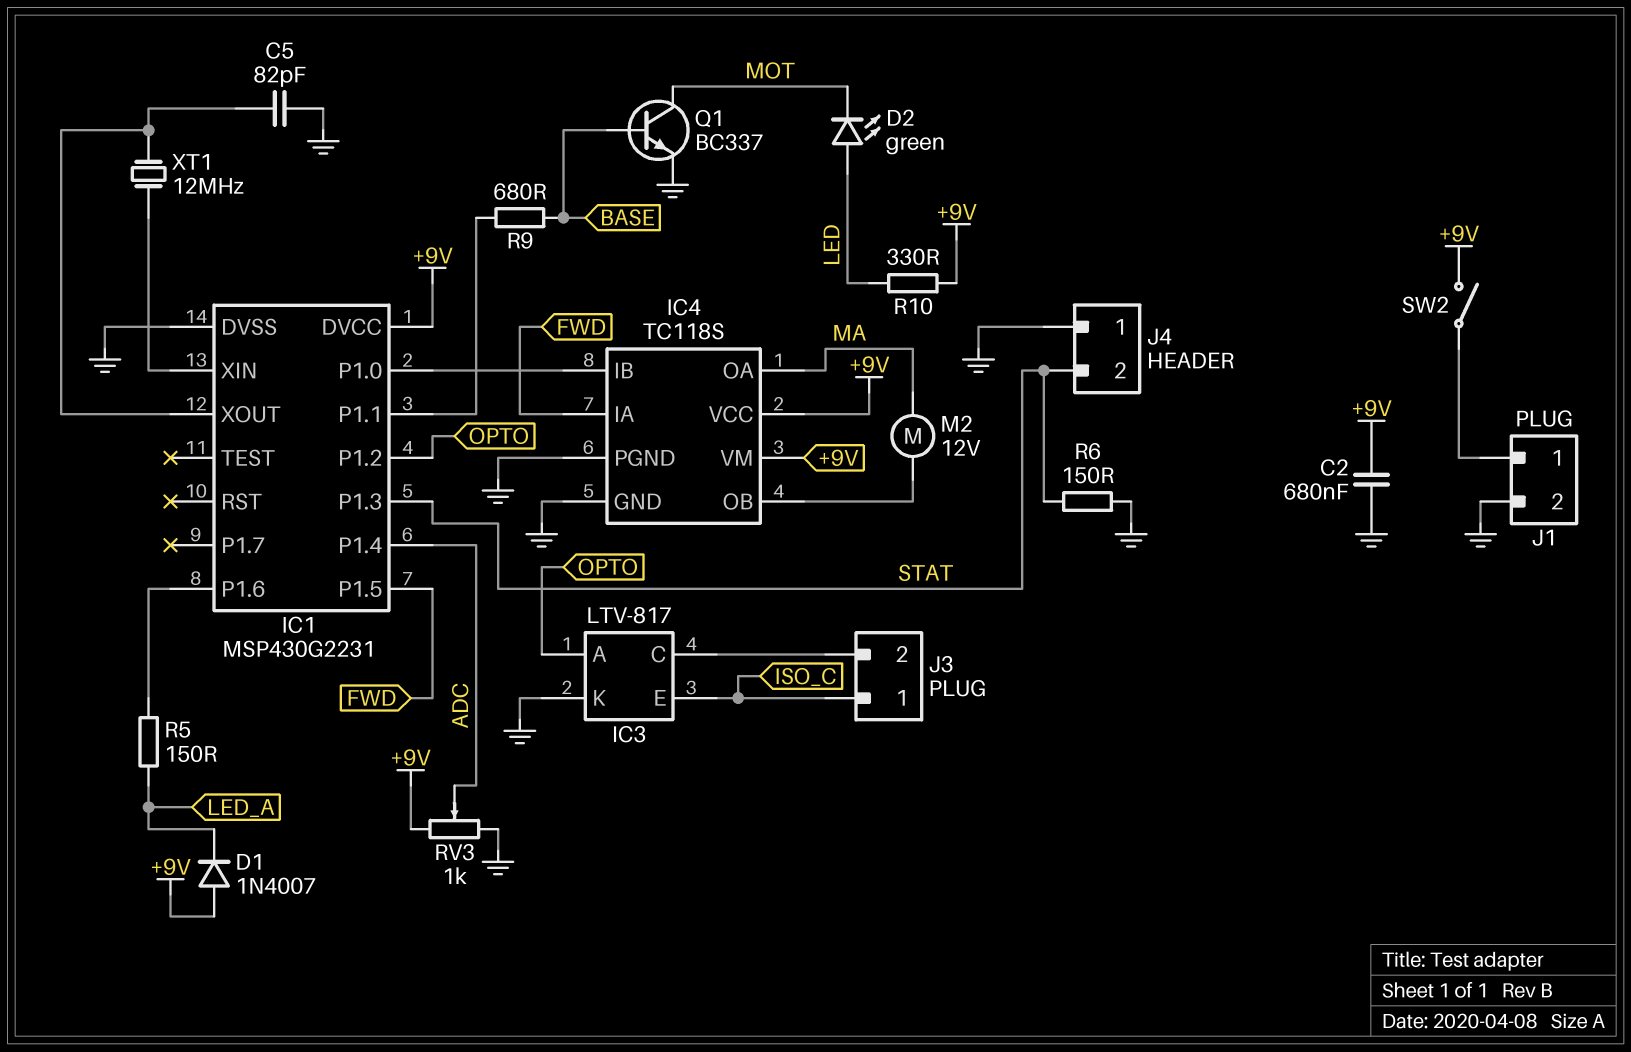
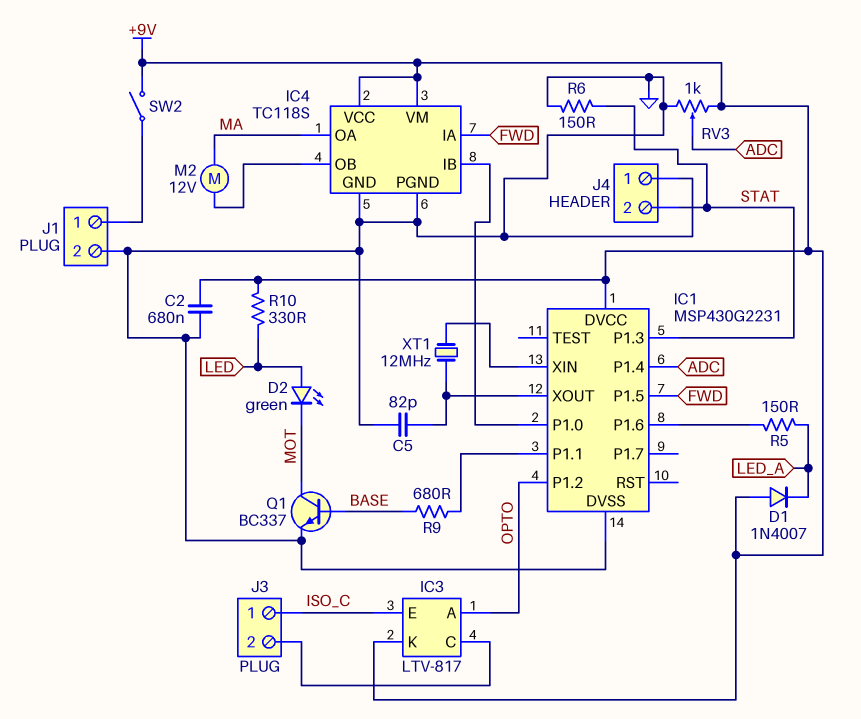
IC3 pin K: GND -> +9V

